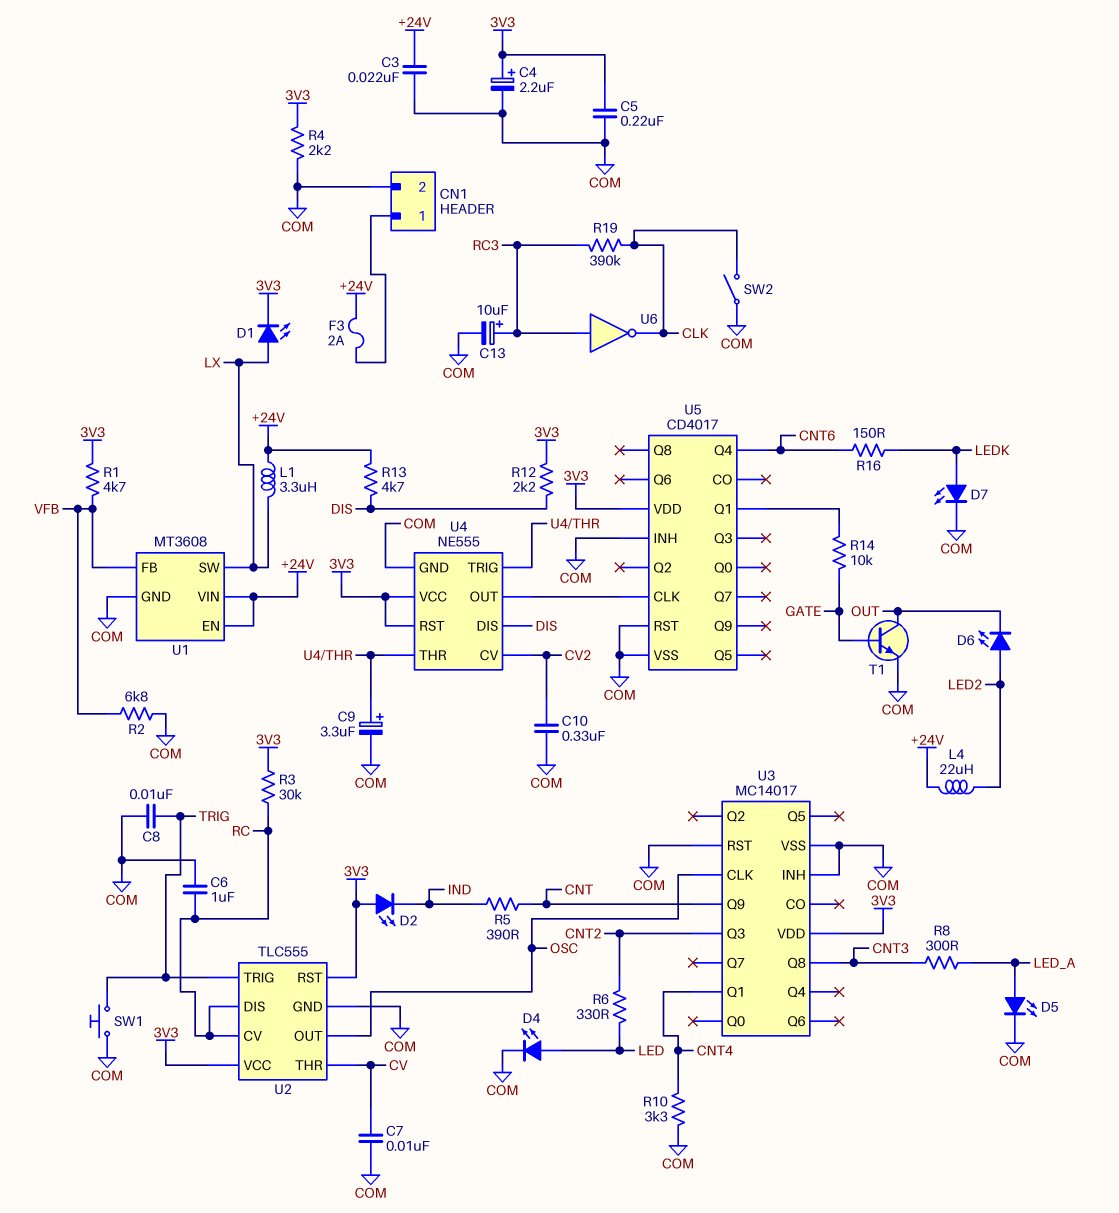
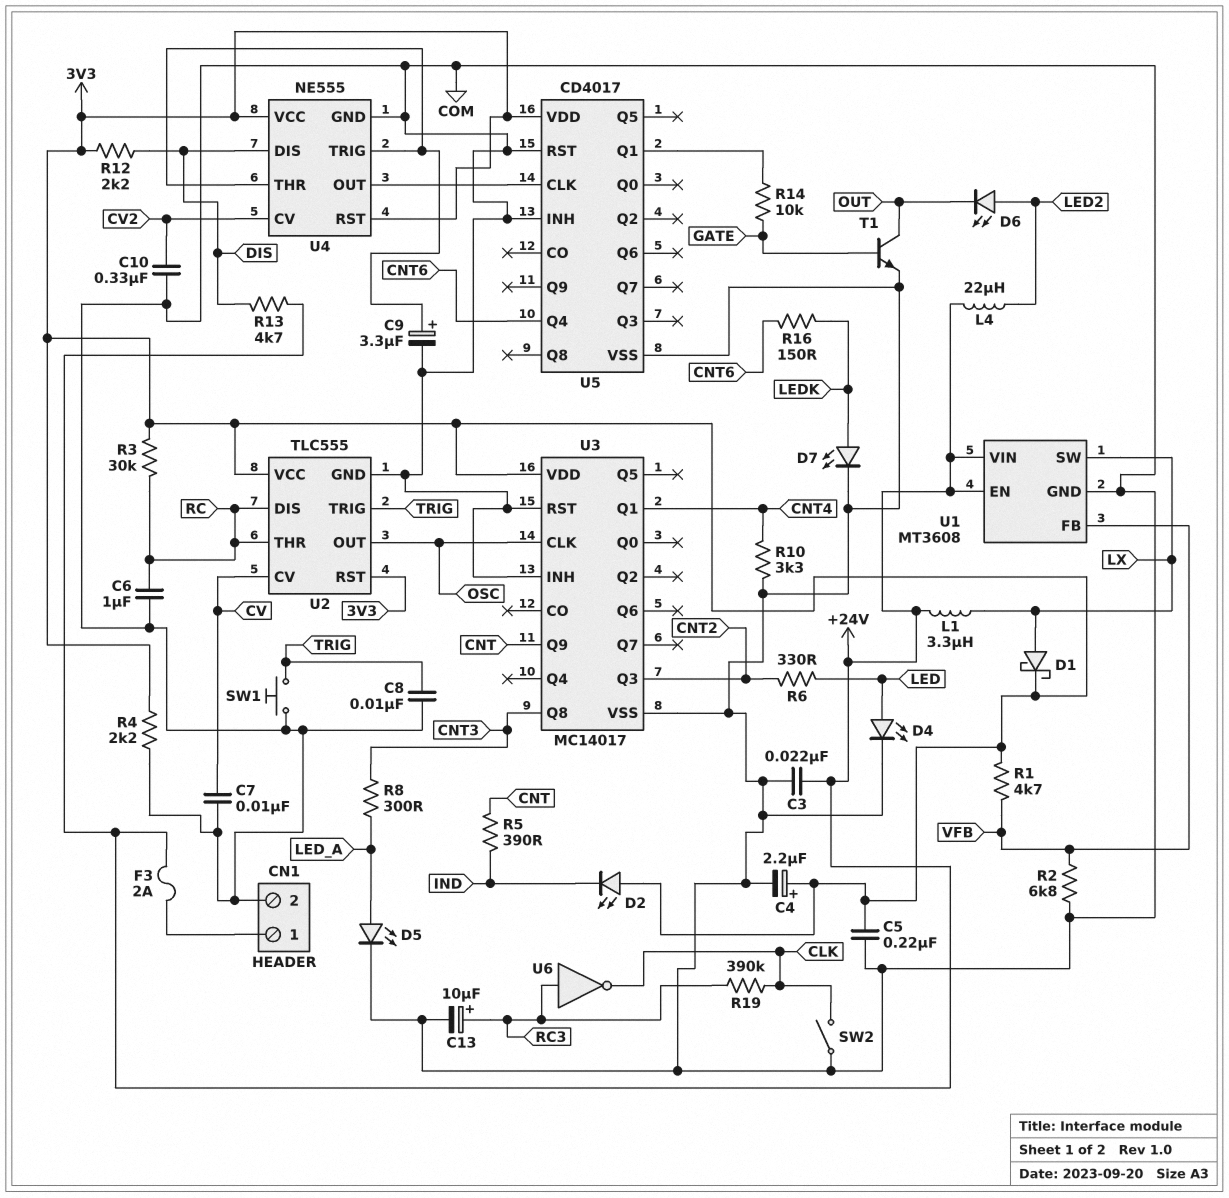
D1: LED (A LX, K 3V3) -> schottky (A LX, K 3V3)
U2 pin CV: RC -> CV
U2 pin THR: CV -> RC

